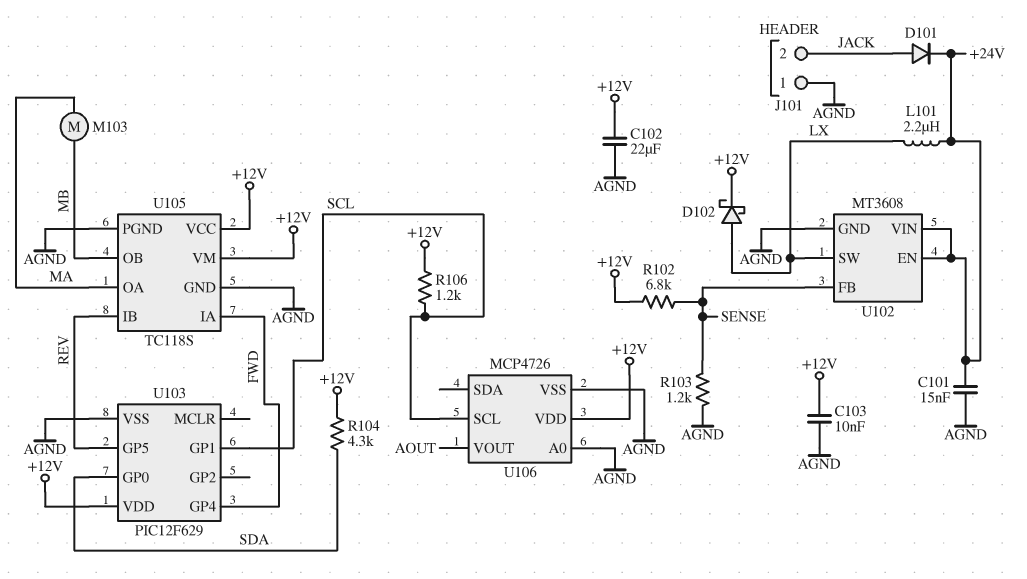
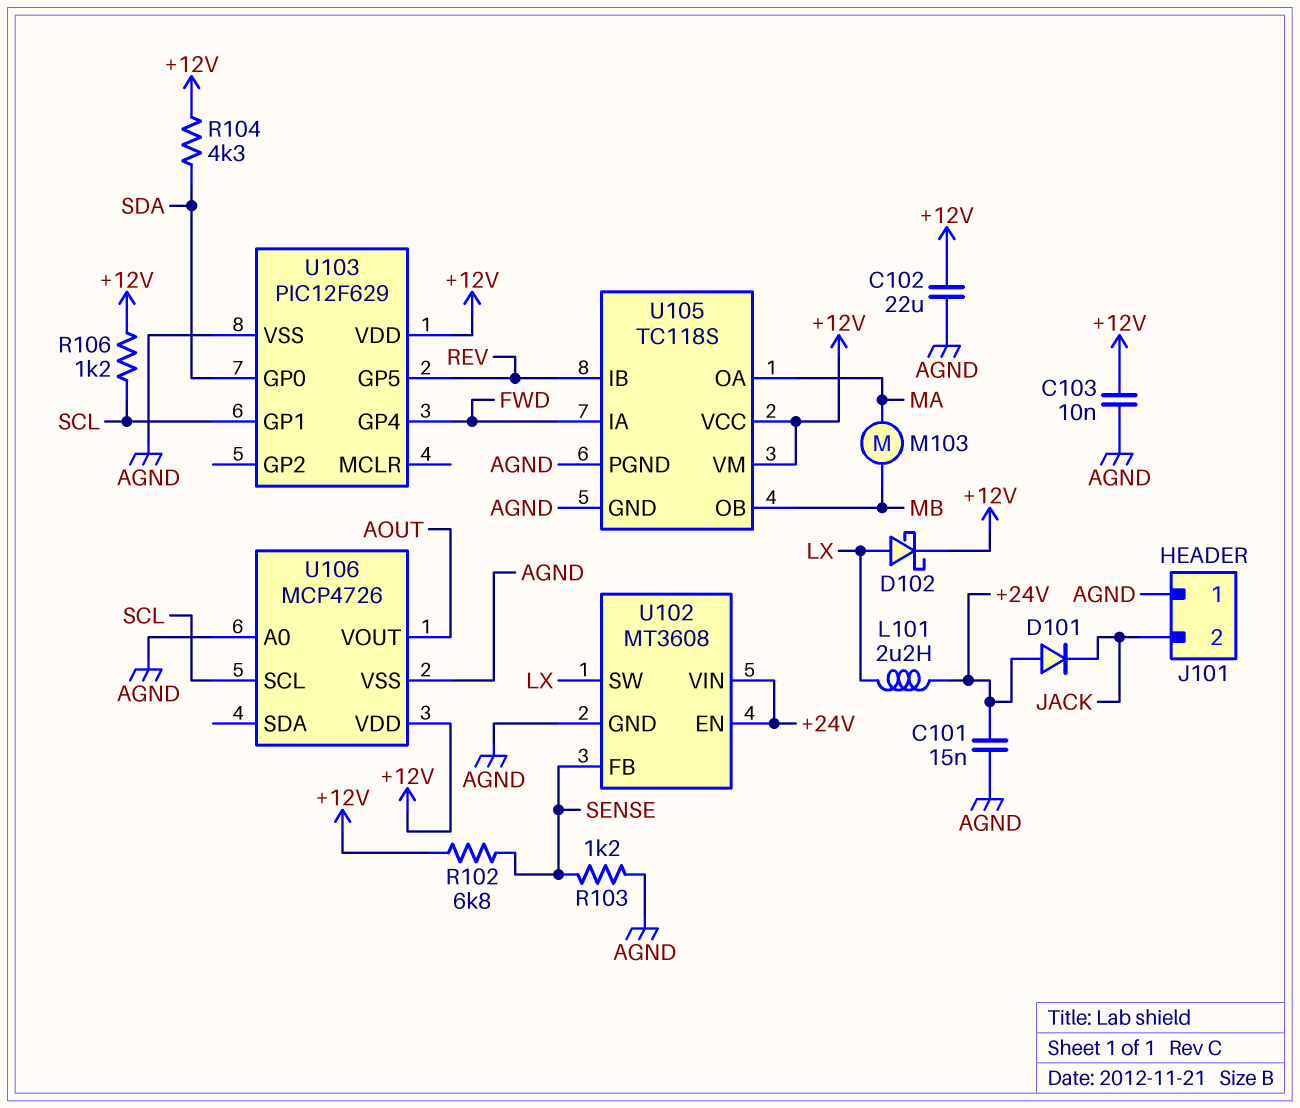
D101: diode (A JACK, K +24V) -> diode (A +24V, K JACK)

